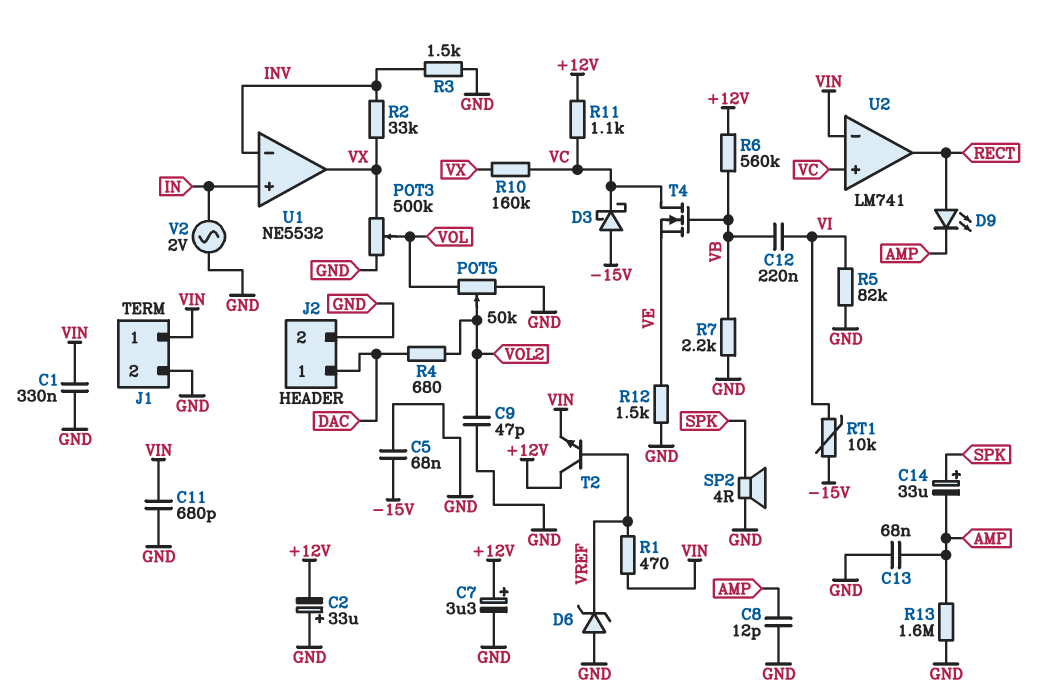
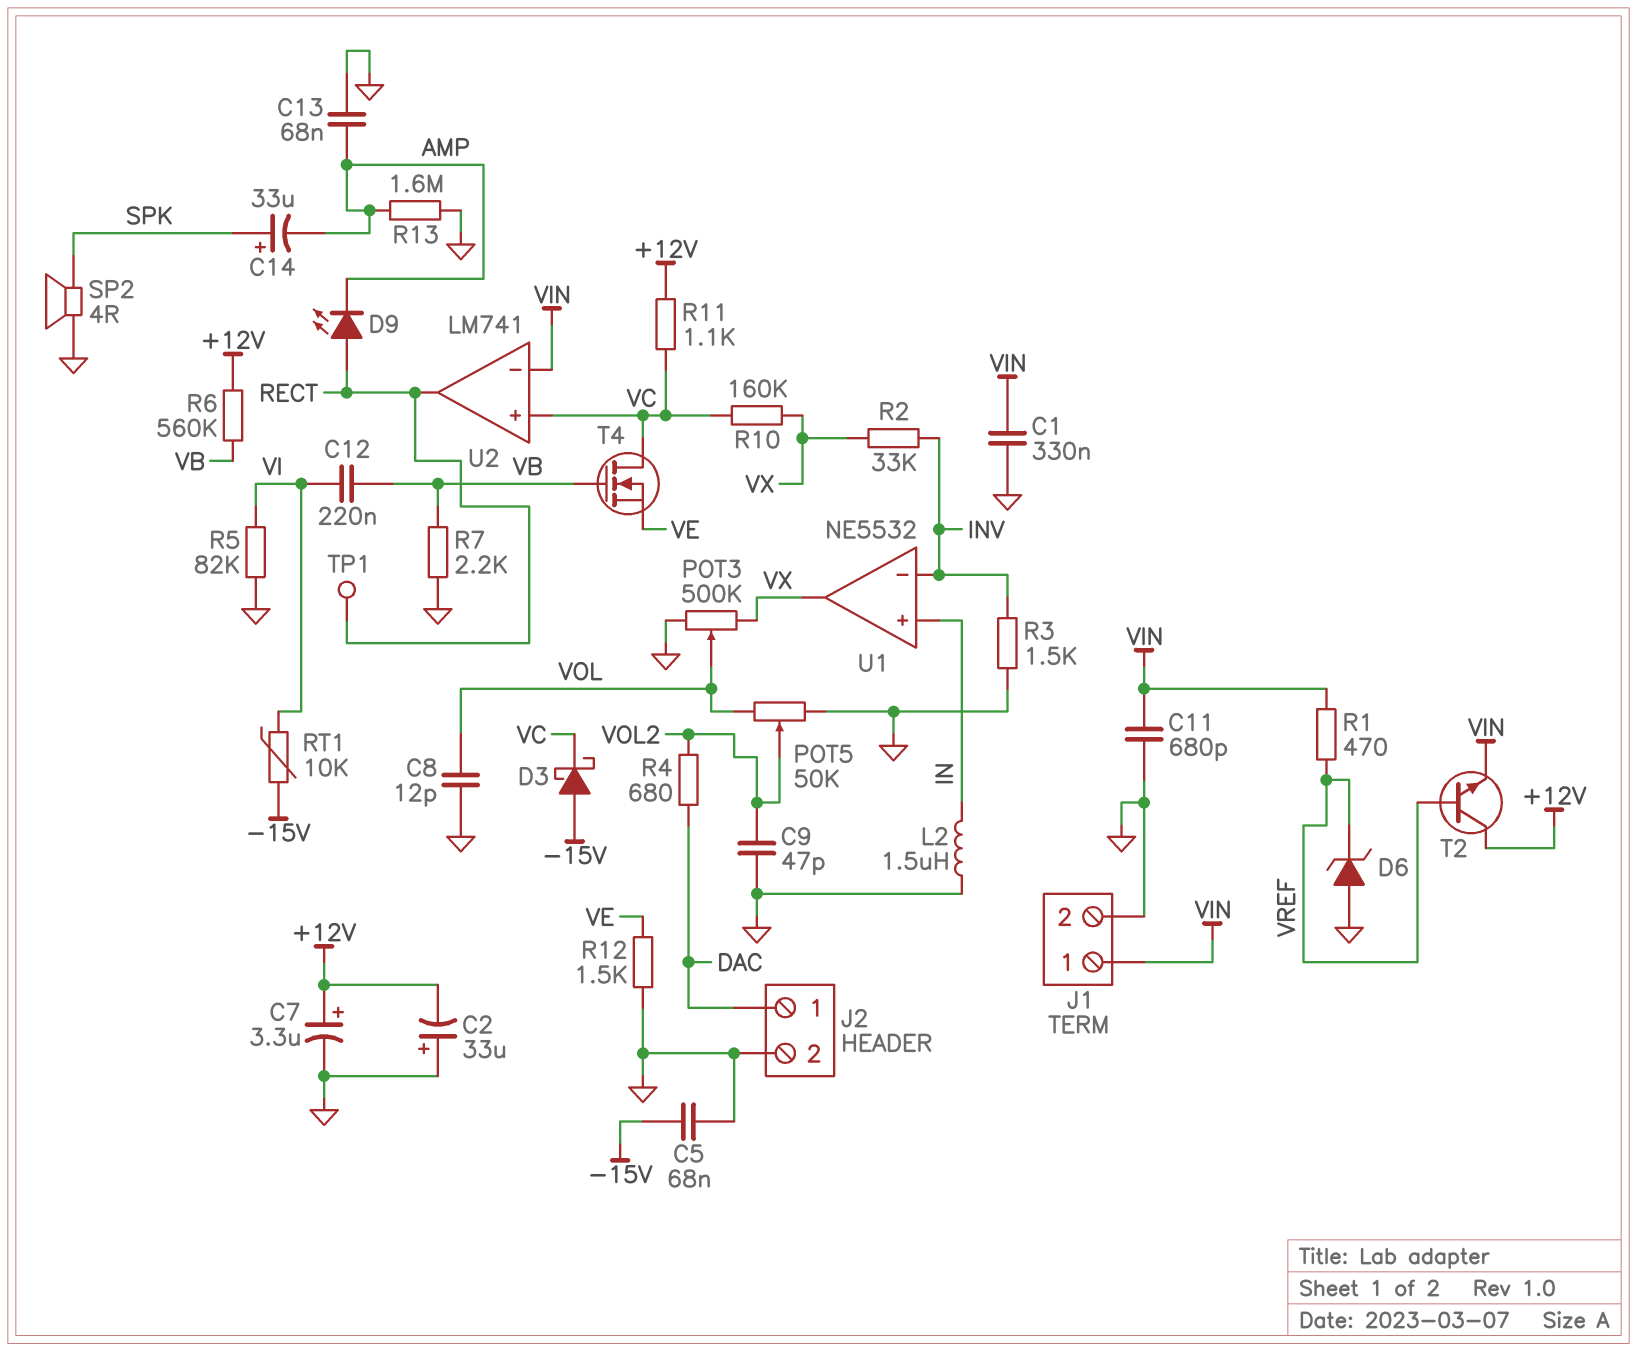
C8: 12pF (AMP, GND) -> 12pF (GND, VOL)
L2: none -> 1.5uH (GND, IN)
TP1: none -> test point (RECT)
V2: AC 2V (GND, IN) -> none

